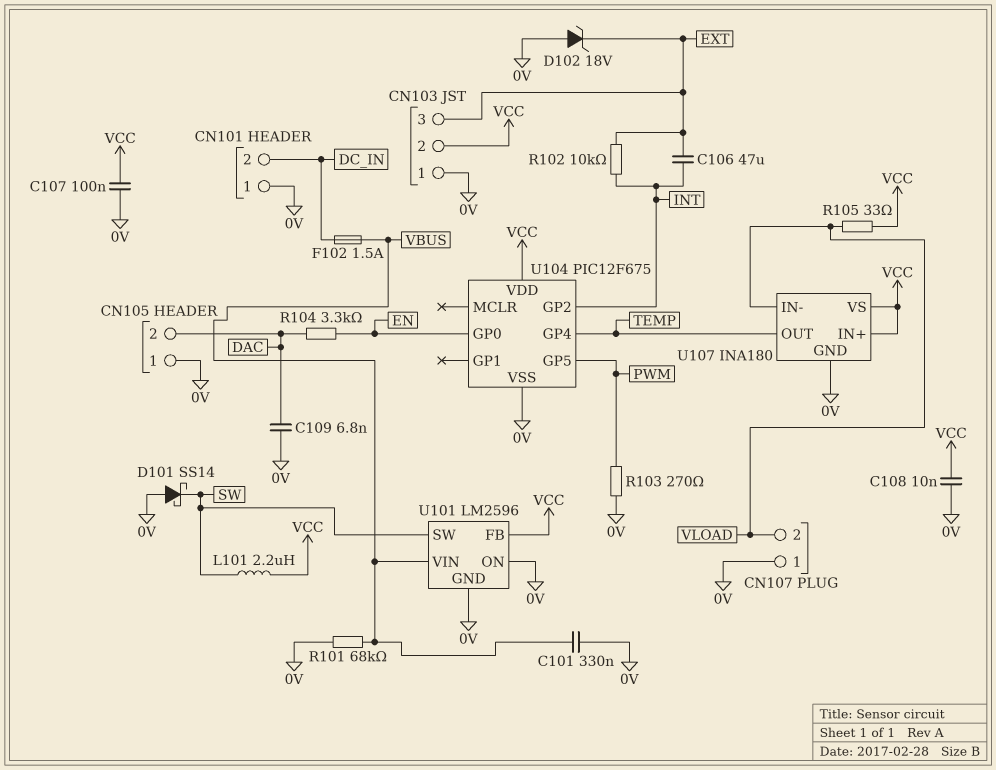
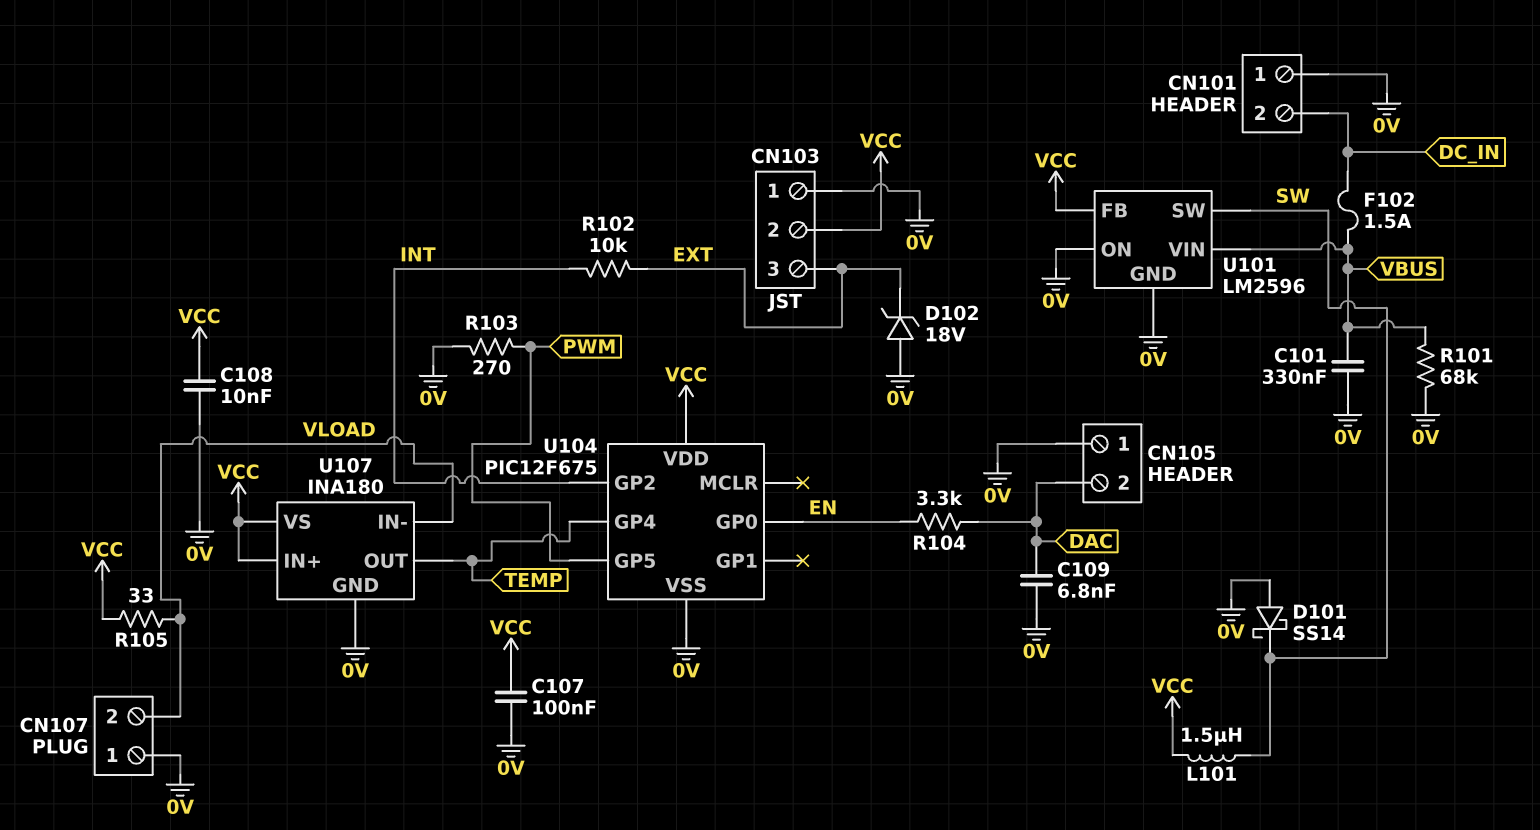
C106: 47uF (EXT, INT) -> none
L101: 2.2uH (SW, VCC) -> 1.5uH (SW, VCC)

